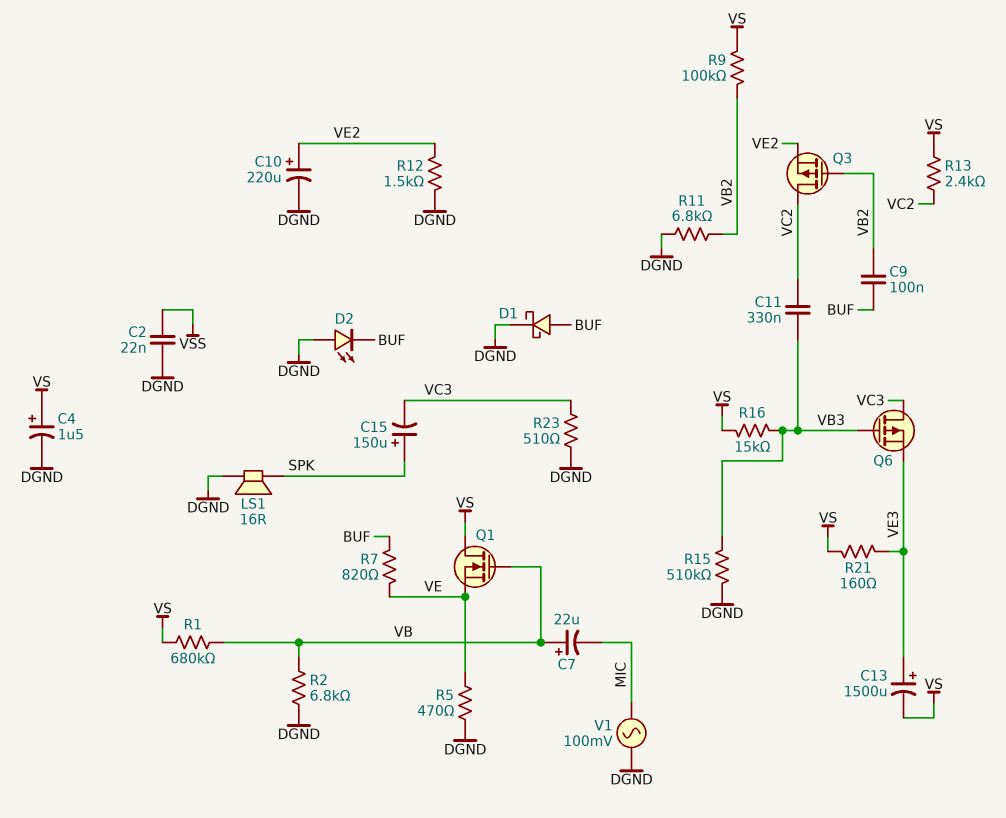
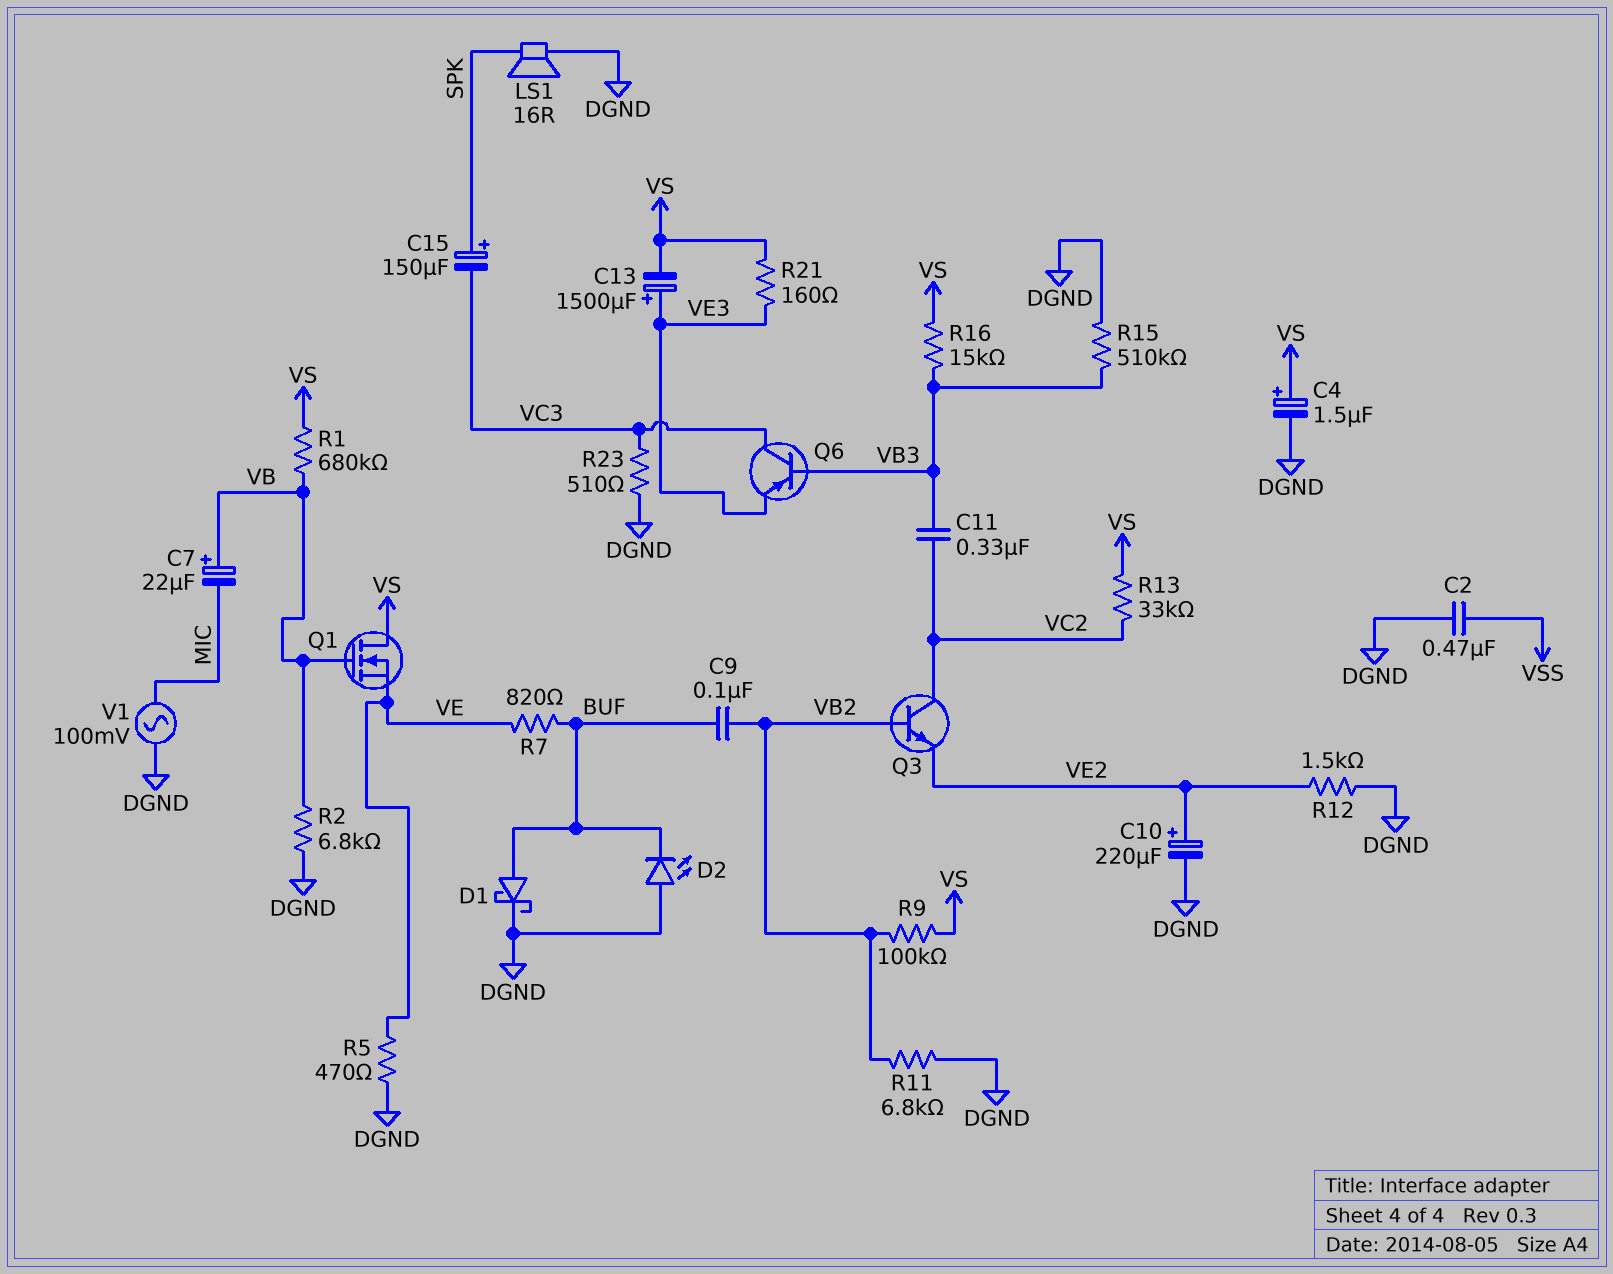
C2: 22nF (DGND, VSS) -> 470nF (DGND, VSS)
Q3: PMOS (G VB2, D VC2, S VE2) -> NPN (B VB2, C VC2, E VE2)
Q6: PMOS (G VB3, D VC3, S VE3) -> PNP (B VB3, C VC3, E VE3)
R13: 2.4k (VC2, VS) -> 33k (VC2, VS)

